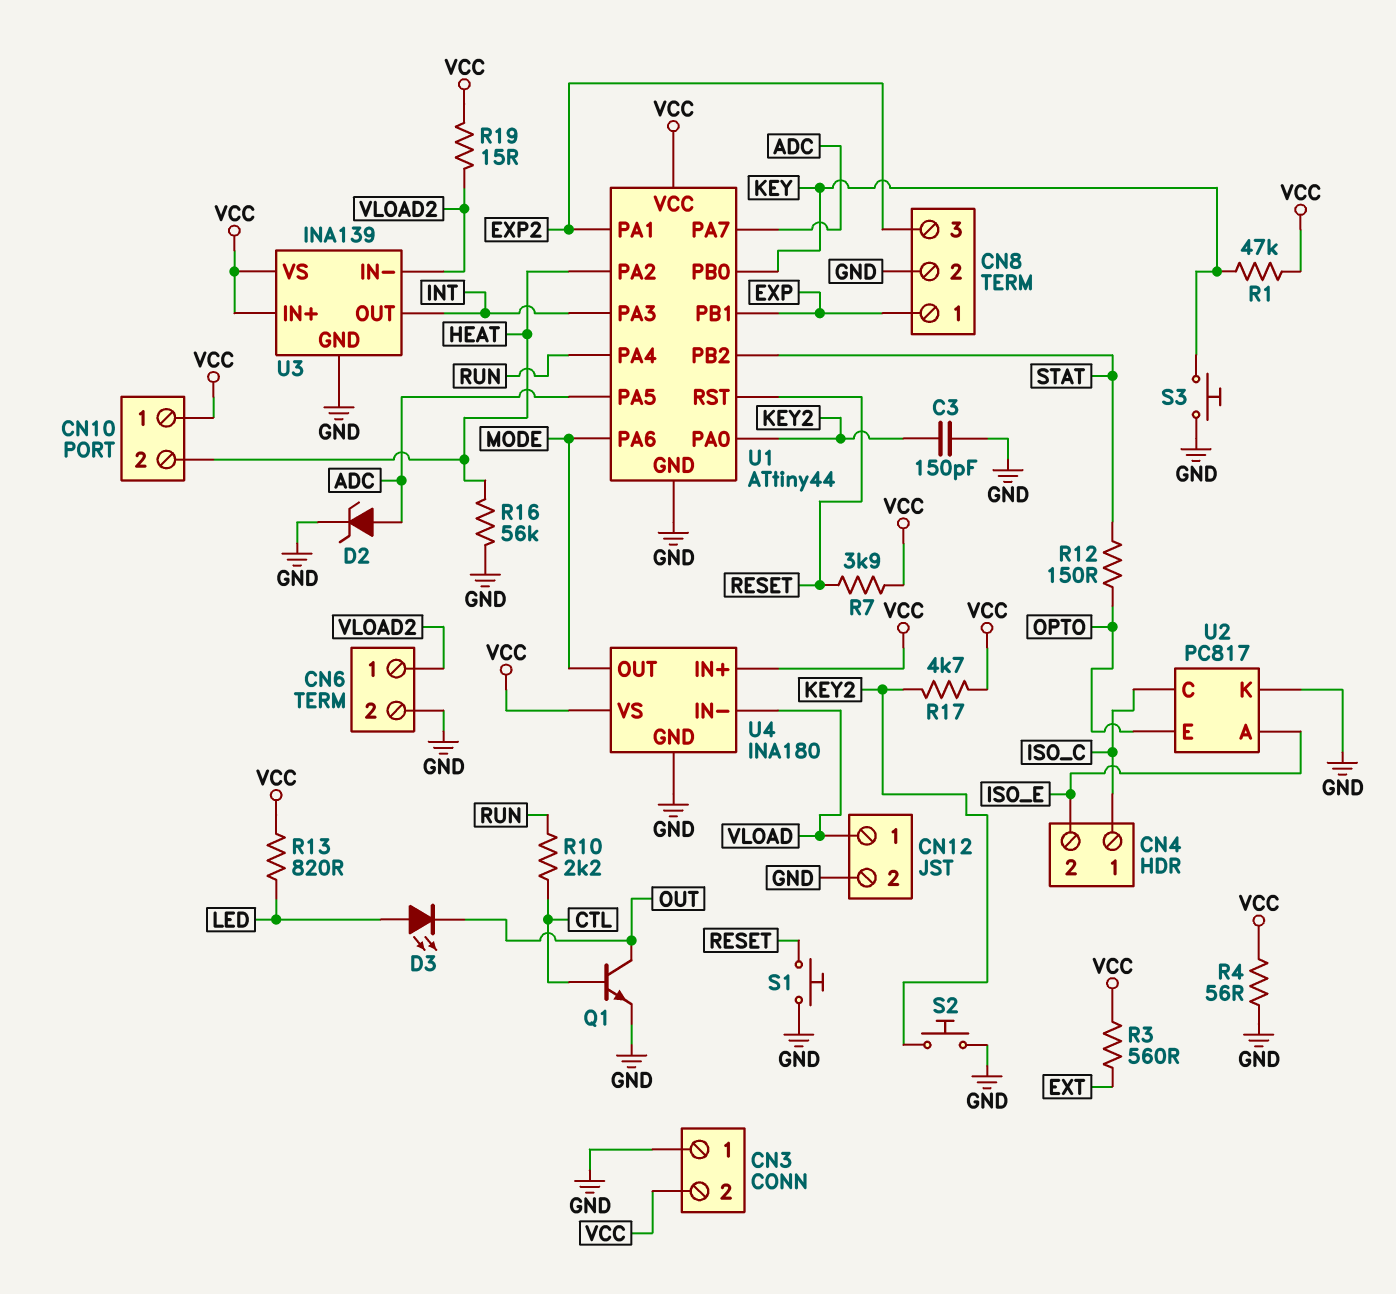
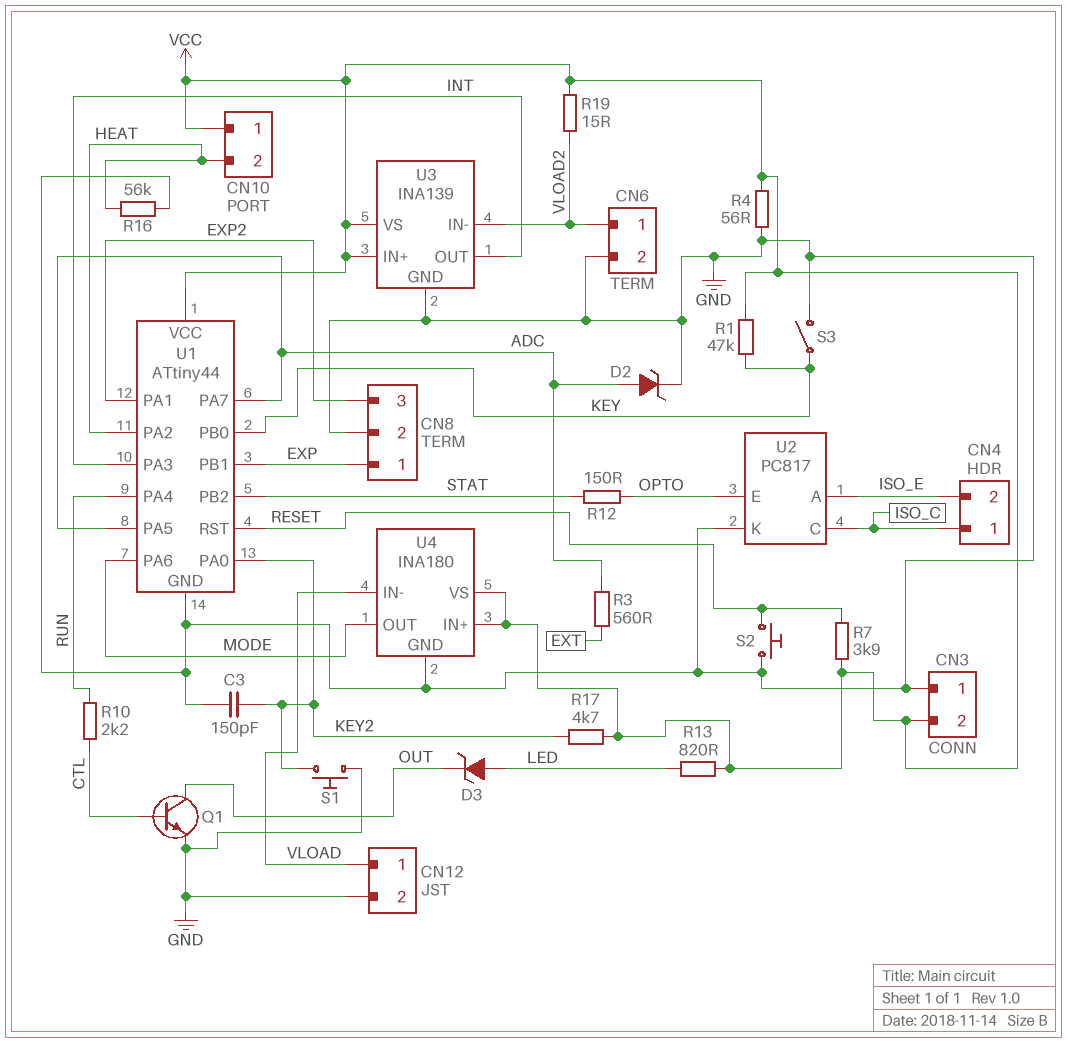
D3: LED (A LED, K OUT) -> zener (A LED, K OUT)
R3: 560 (EXT, VCC) -> 560 (ADC, EXT)
S1: button (GND, RESET) -> button (GND, KEY2)
S2: button (GND, KEY2) -> button (GND, RESET)
S3: button (GND, KEY) -> switch (GND, KEY)

